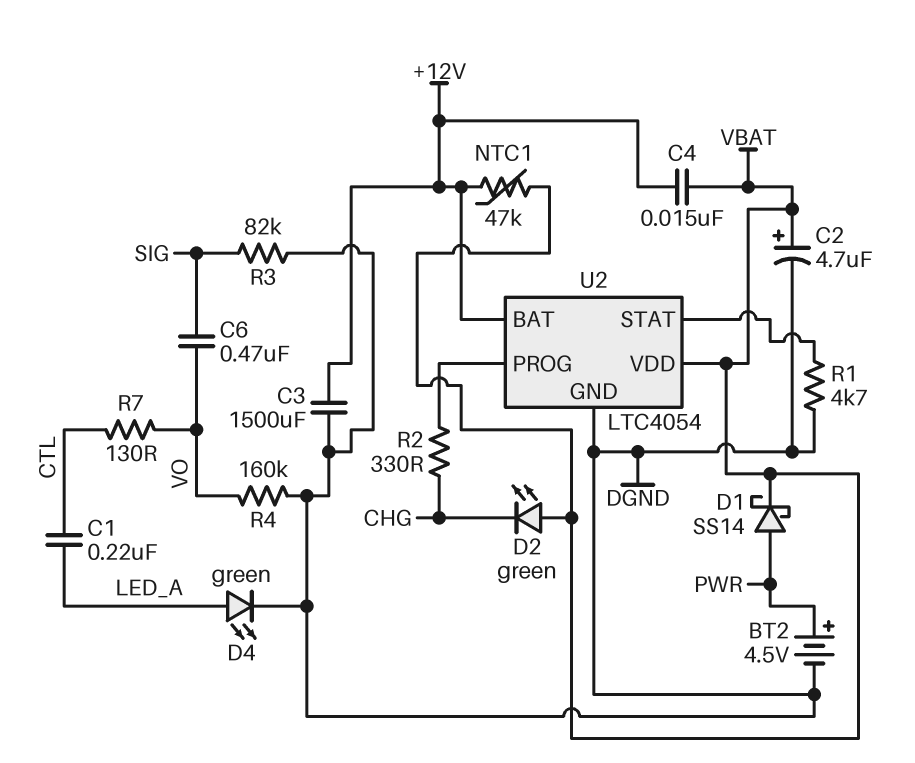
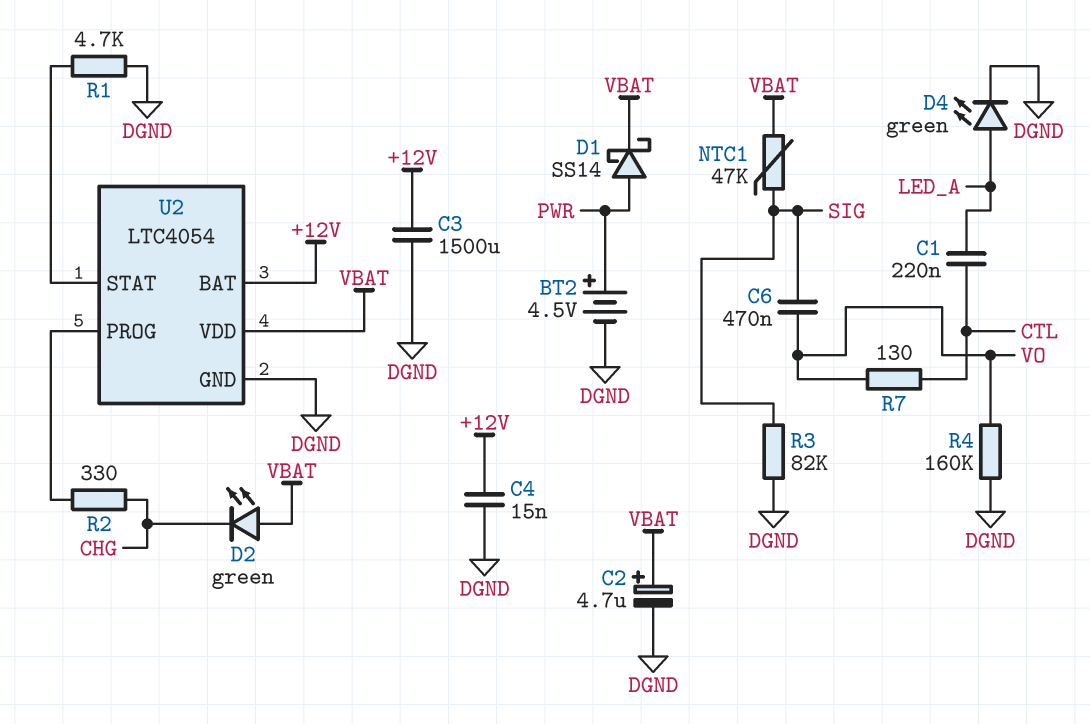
C4: 15nF (+12V, VBAT) -> 15nF (+12V, DGND)
NTC1: 47k (+12V, VBAT) -> 47k (SIG, VBAT)

